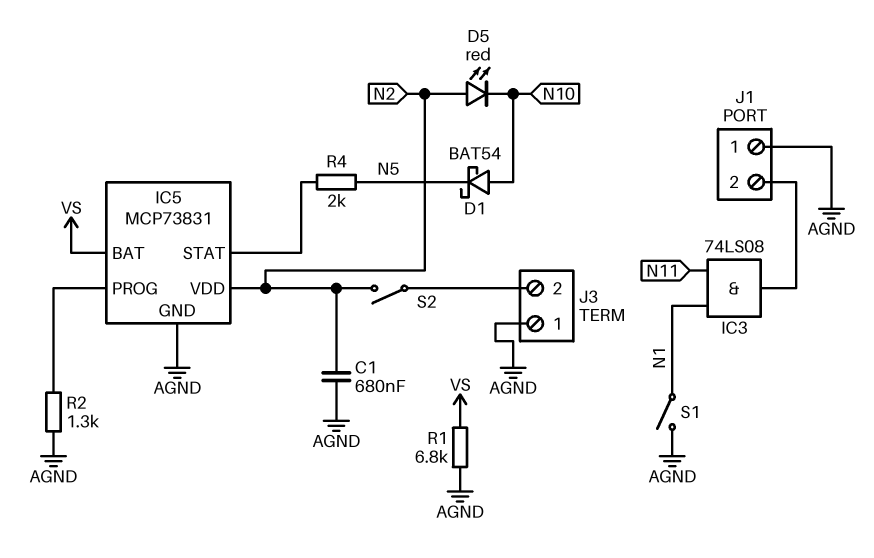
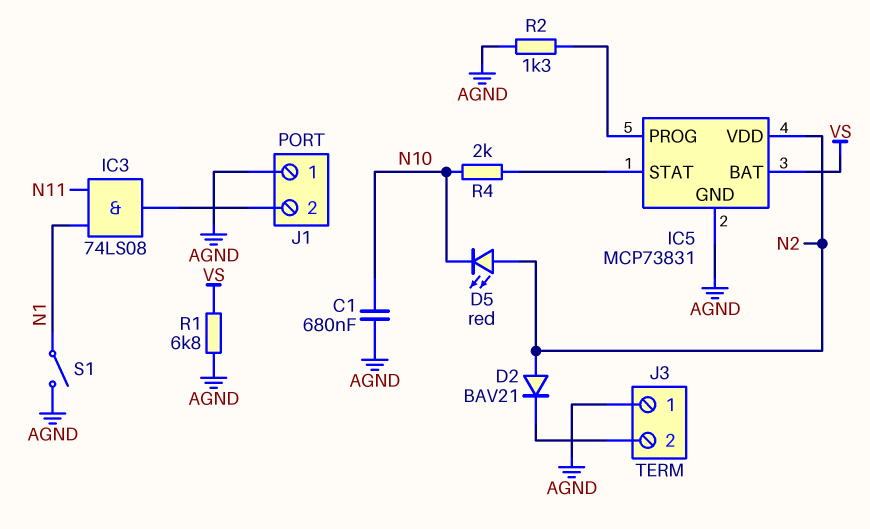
C1: 680nF (AGND, N2) -> 680nF (AGND, N10)
D1: schottky BAT54 (A N10, K N5) -> none
D2: none -> diode BAV21 (A N2, K J3/2)
R4: 2k (IC5/STAT, N5) -> 2k (IC5/STAT, N10)
S2: switch (J3/2, N2) -> none

